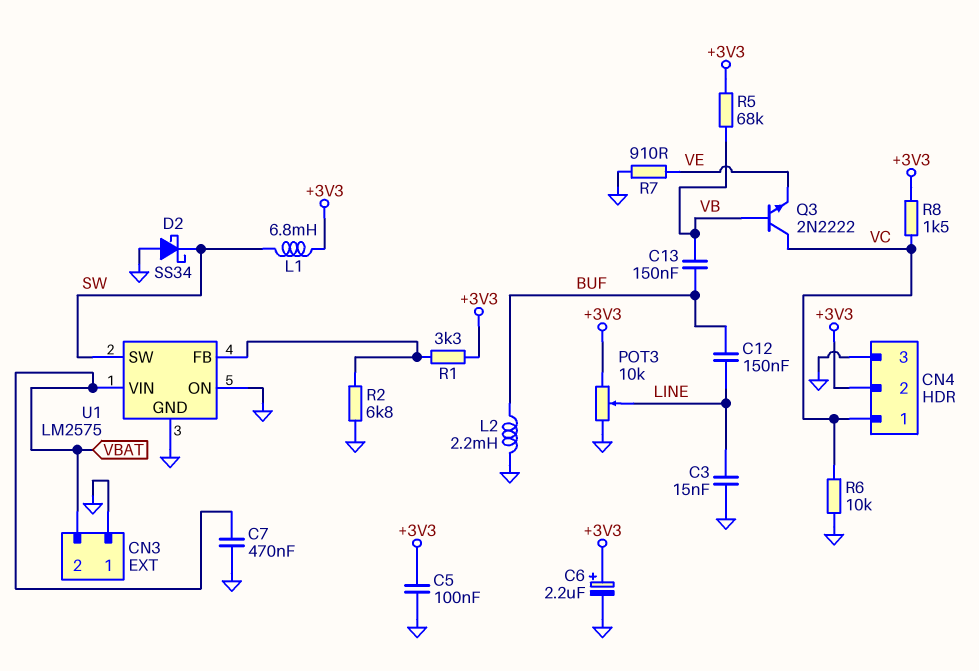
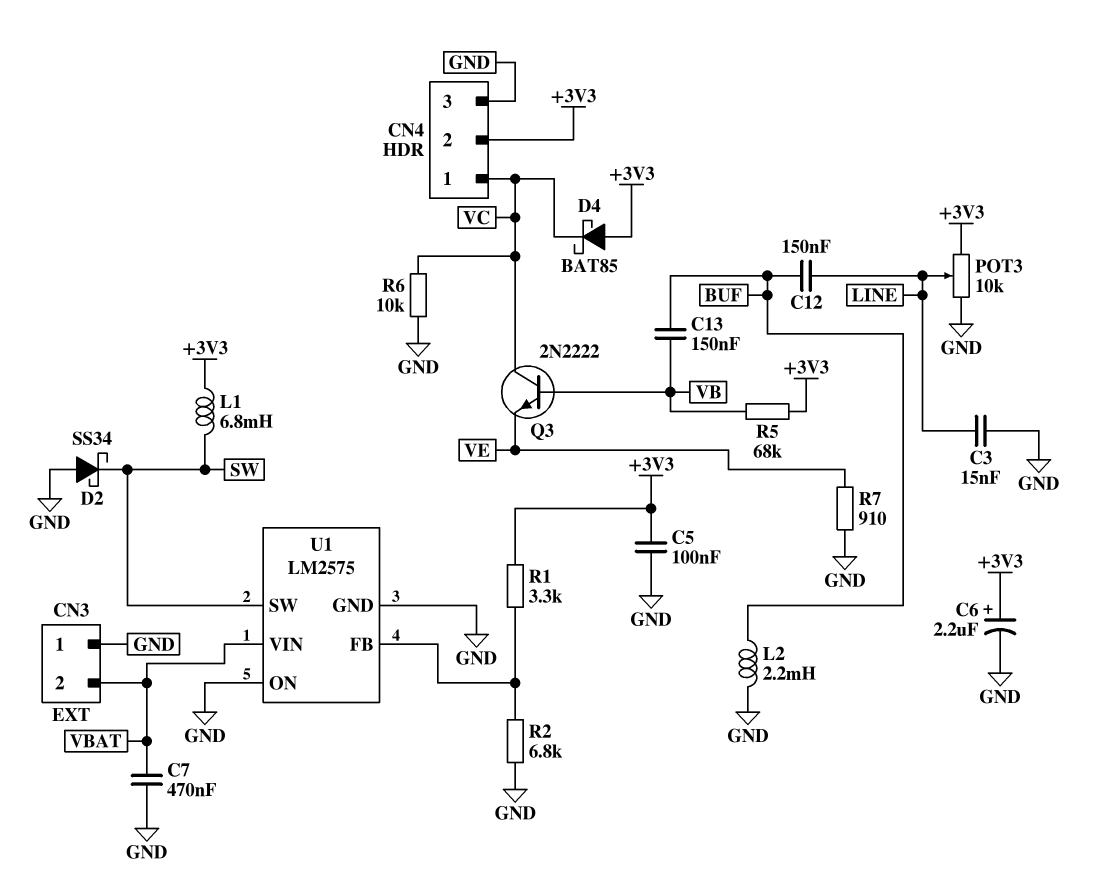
D4: none -> schottky BAT85 (A +3V3, K VC)
R8: 1.5k (+3V3, VC) -> none

